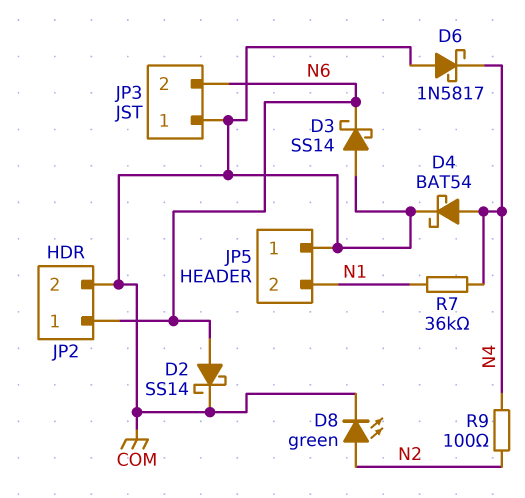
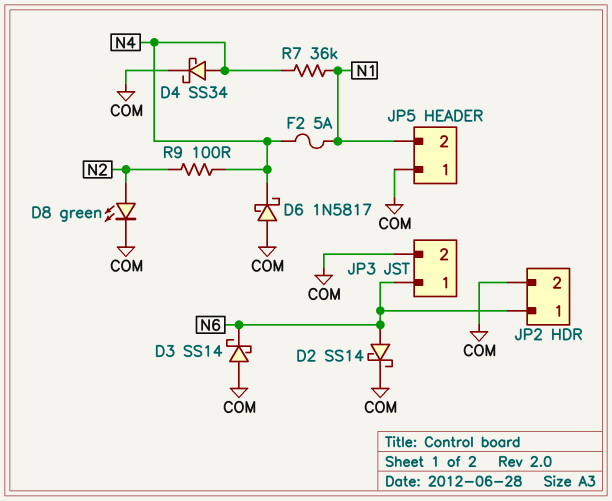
D4: schottky BAT54 (A N4, K COM) -> schottky SS34 (A N4, K COM)
F2: none -> 5A (N1, N4)
JP3 pin 1: COM -> N6
JP3 pin 2: N6 -> COM

